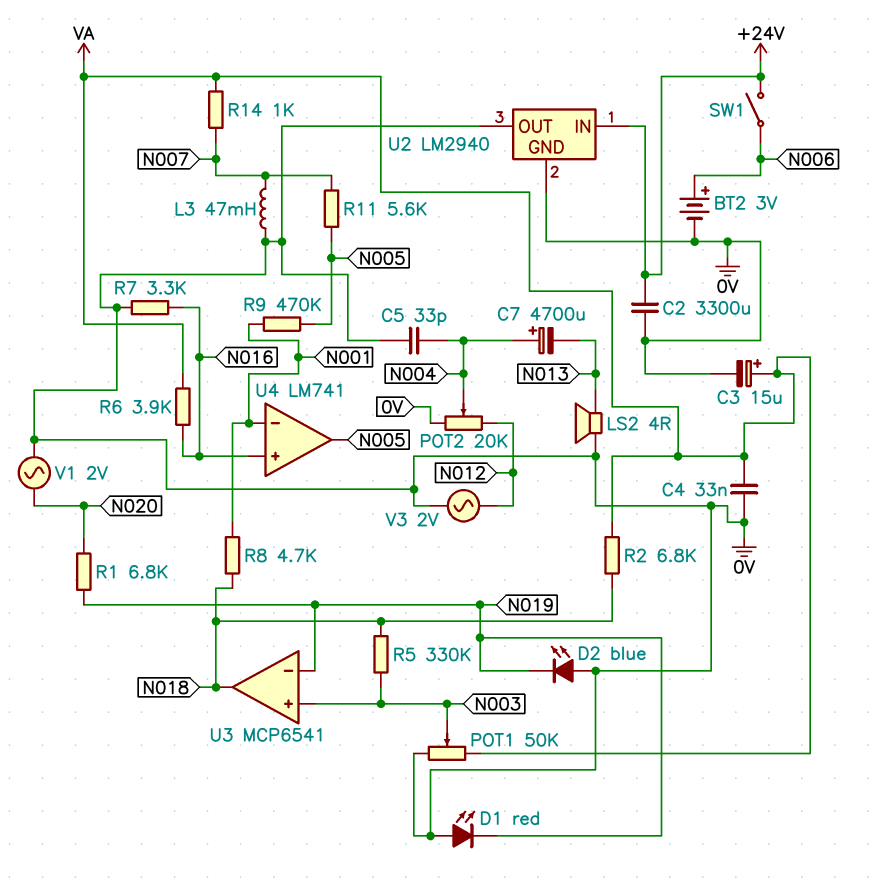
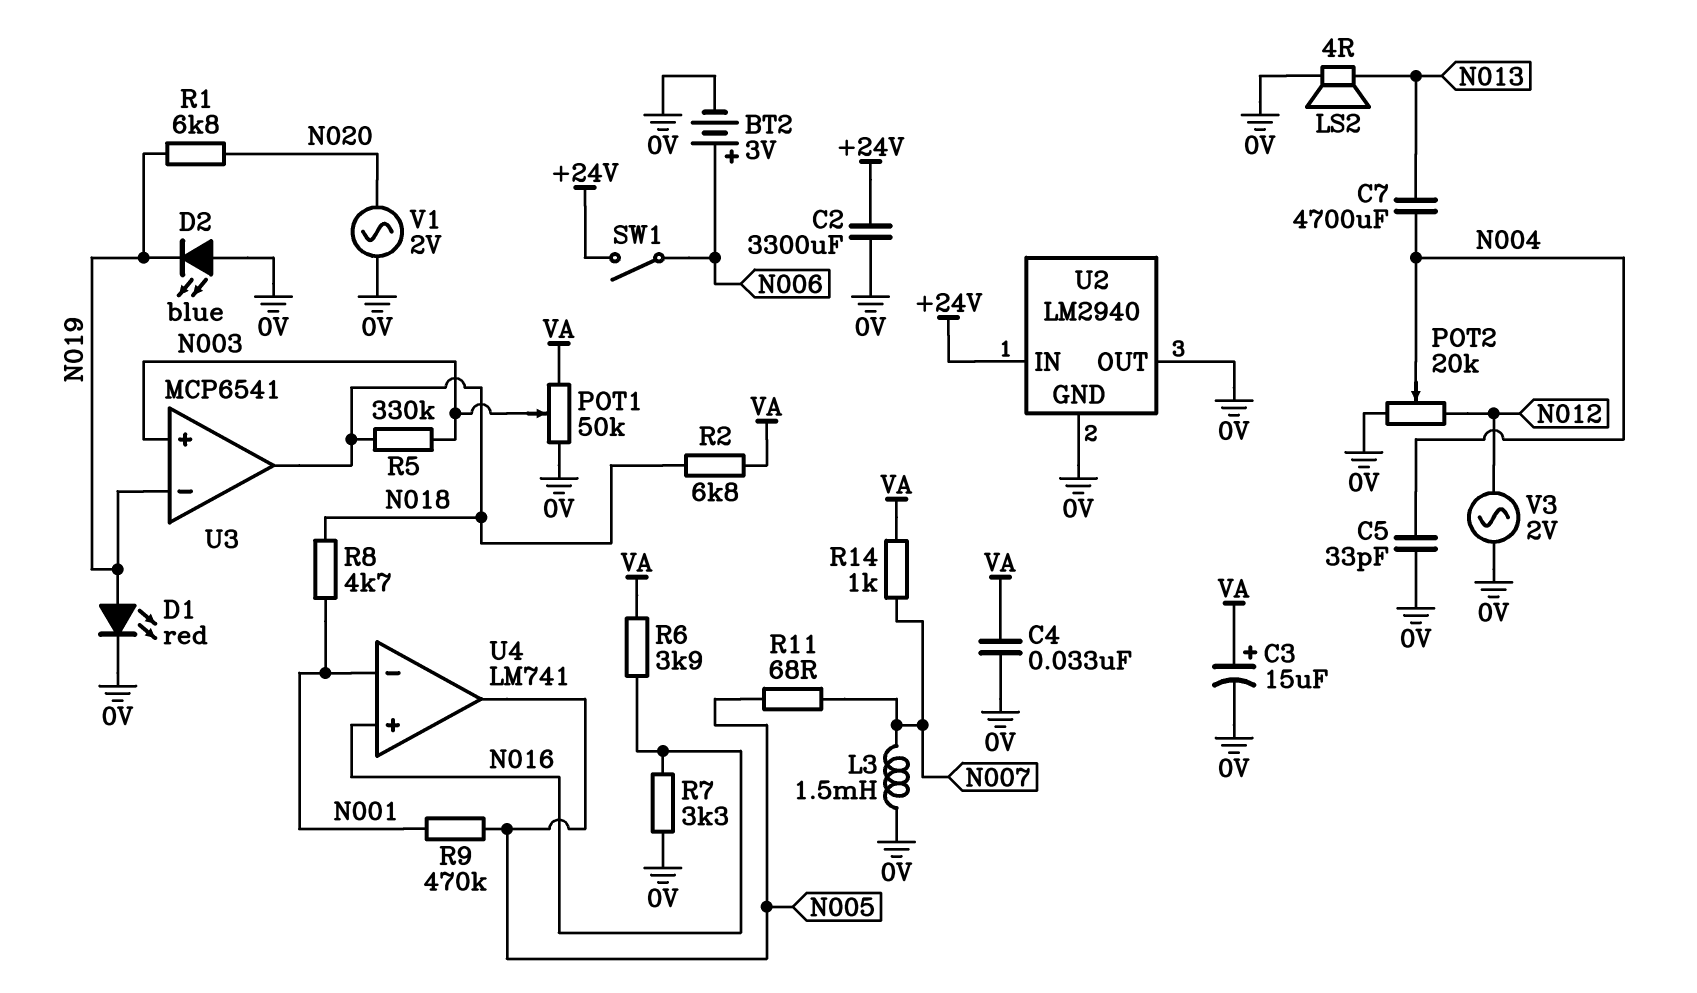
C7: 4700uF (plus N004, minus N013) -> 4700uF (N004, N013)
D1: LED red (A 0V, K N019) -> LED red (A N019, K 0V)
L3: 47mH (0V, N007) -> 1.5mH (0V, N007)
R11: 5.6k (N005, N007) -> 68 (N005, N007)

